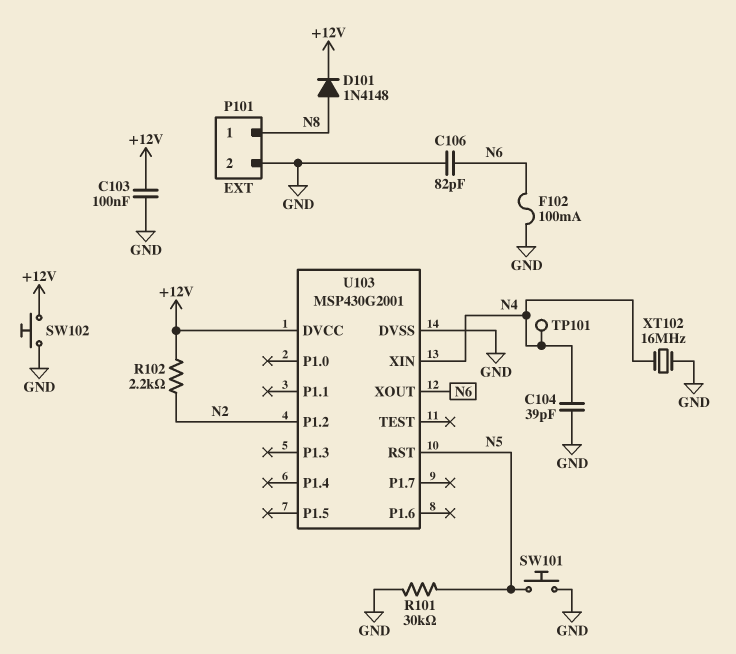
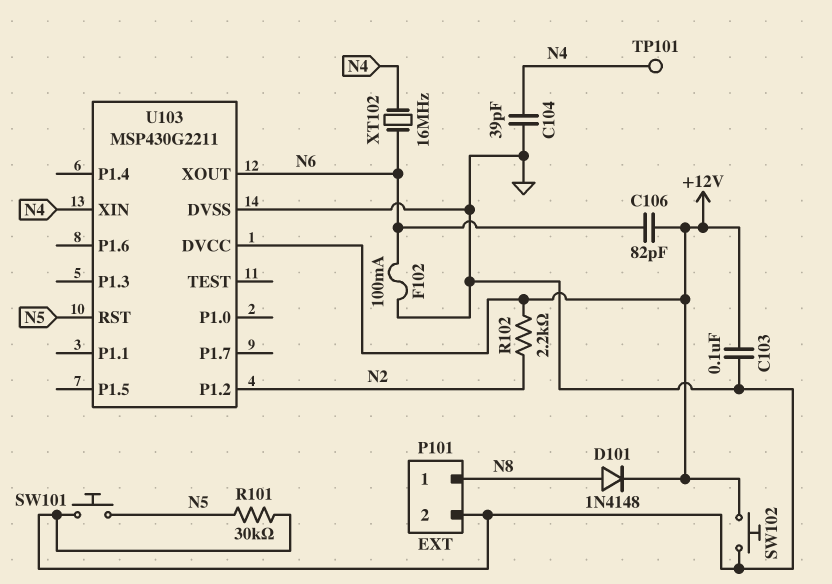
C106: 82pF (GND, N6) -> 82pF (+12V, N6)
U103: MSP430G2001 -> MSP430G2211
XT102: 16MHz (GND, N4) -> 16MHz (N4, N6)

